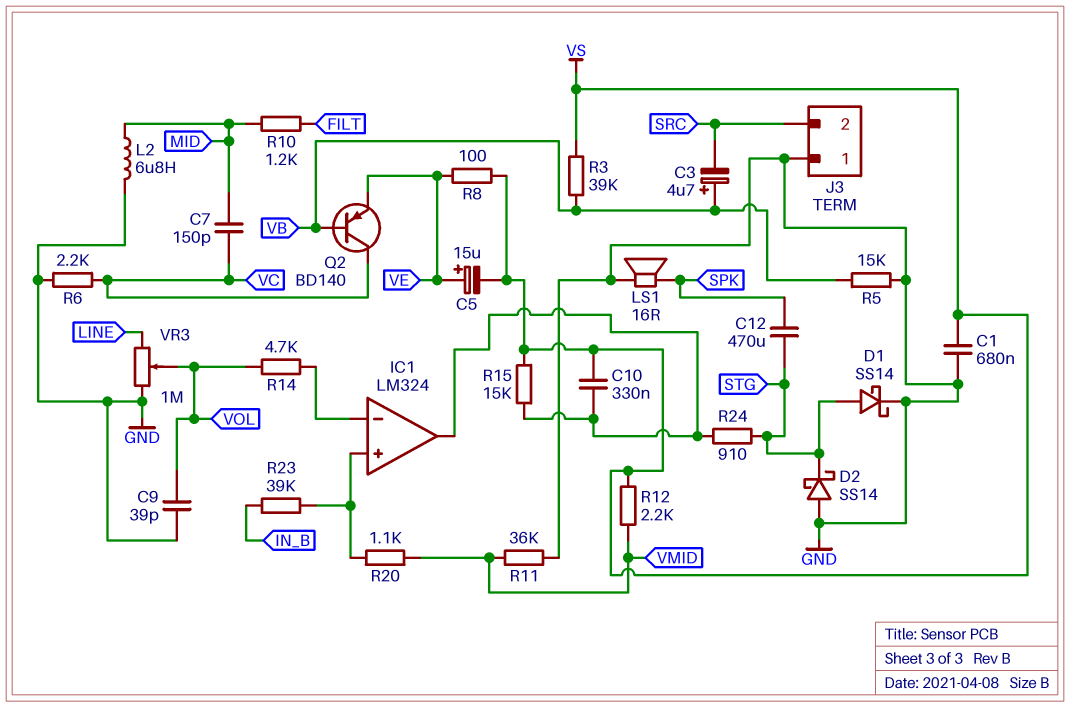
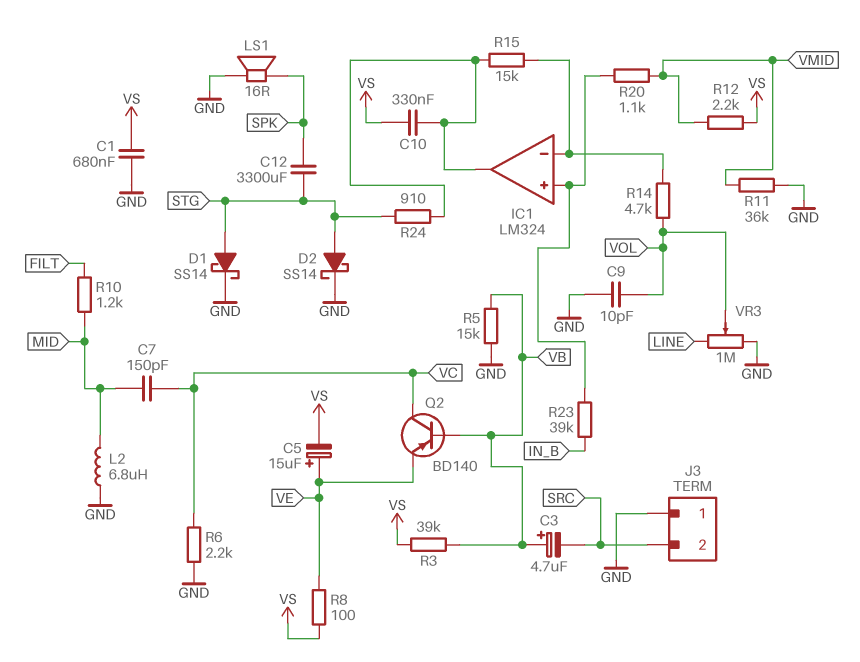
C9: 39pF (GND, VOL) -> 10pF (GND, VOL)
C12: 470uF (SPK, STG) -> 3300uF (SPK, STG)
D2: schottky SS14 (A GND, K STG) -> schottky SS14 (A STG, K GND)
R15: 15k (IC1/out, VS) -> 15k (IC1/in-, IC1/out)

